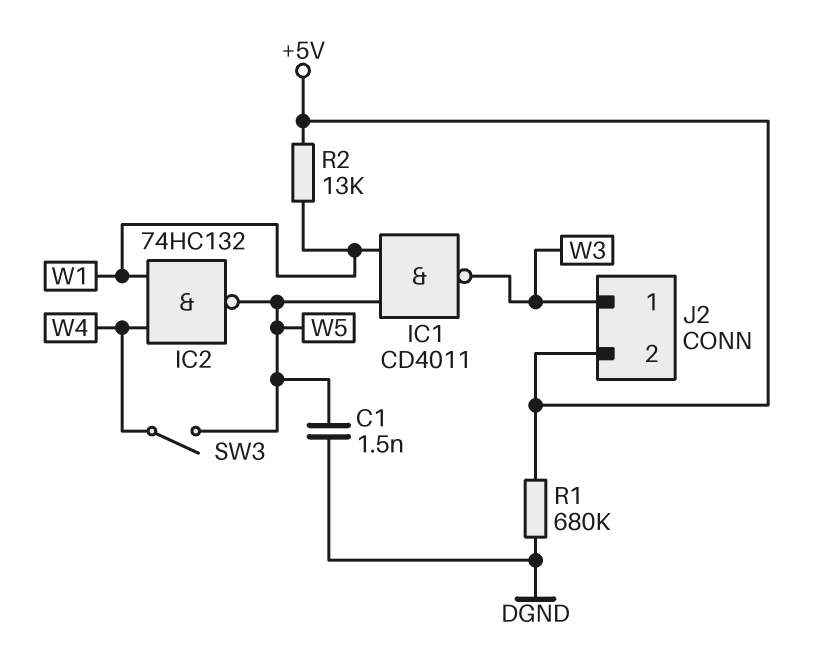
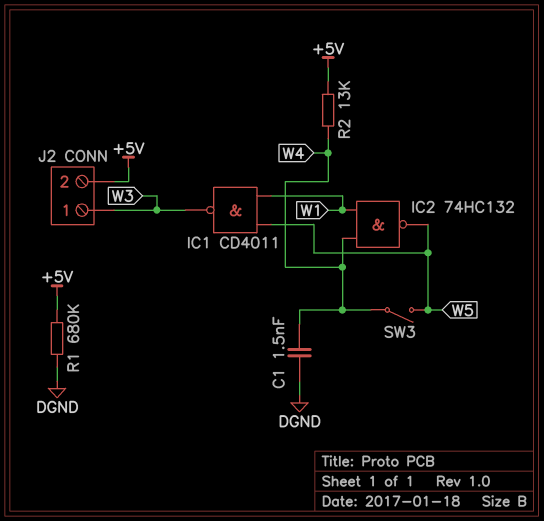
C1: 1.5nF (DGND, W5) -> 1.5nF (DGND, W4)
R2: 13k (+5V, W1) -> 13k (+5V, W4)

